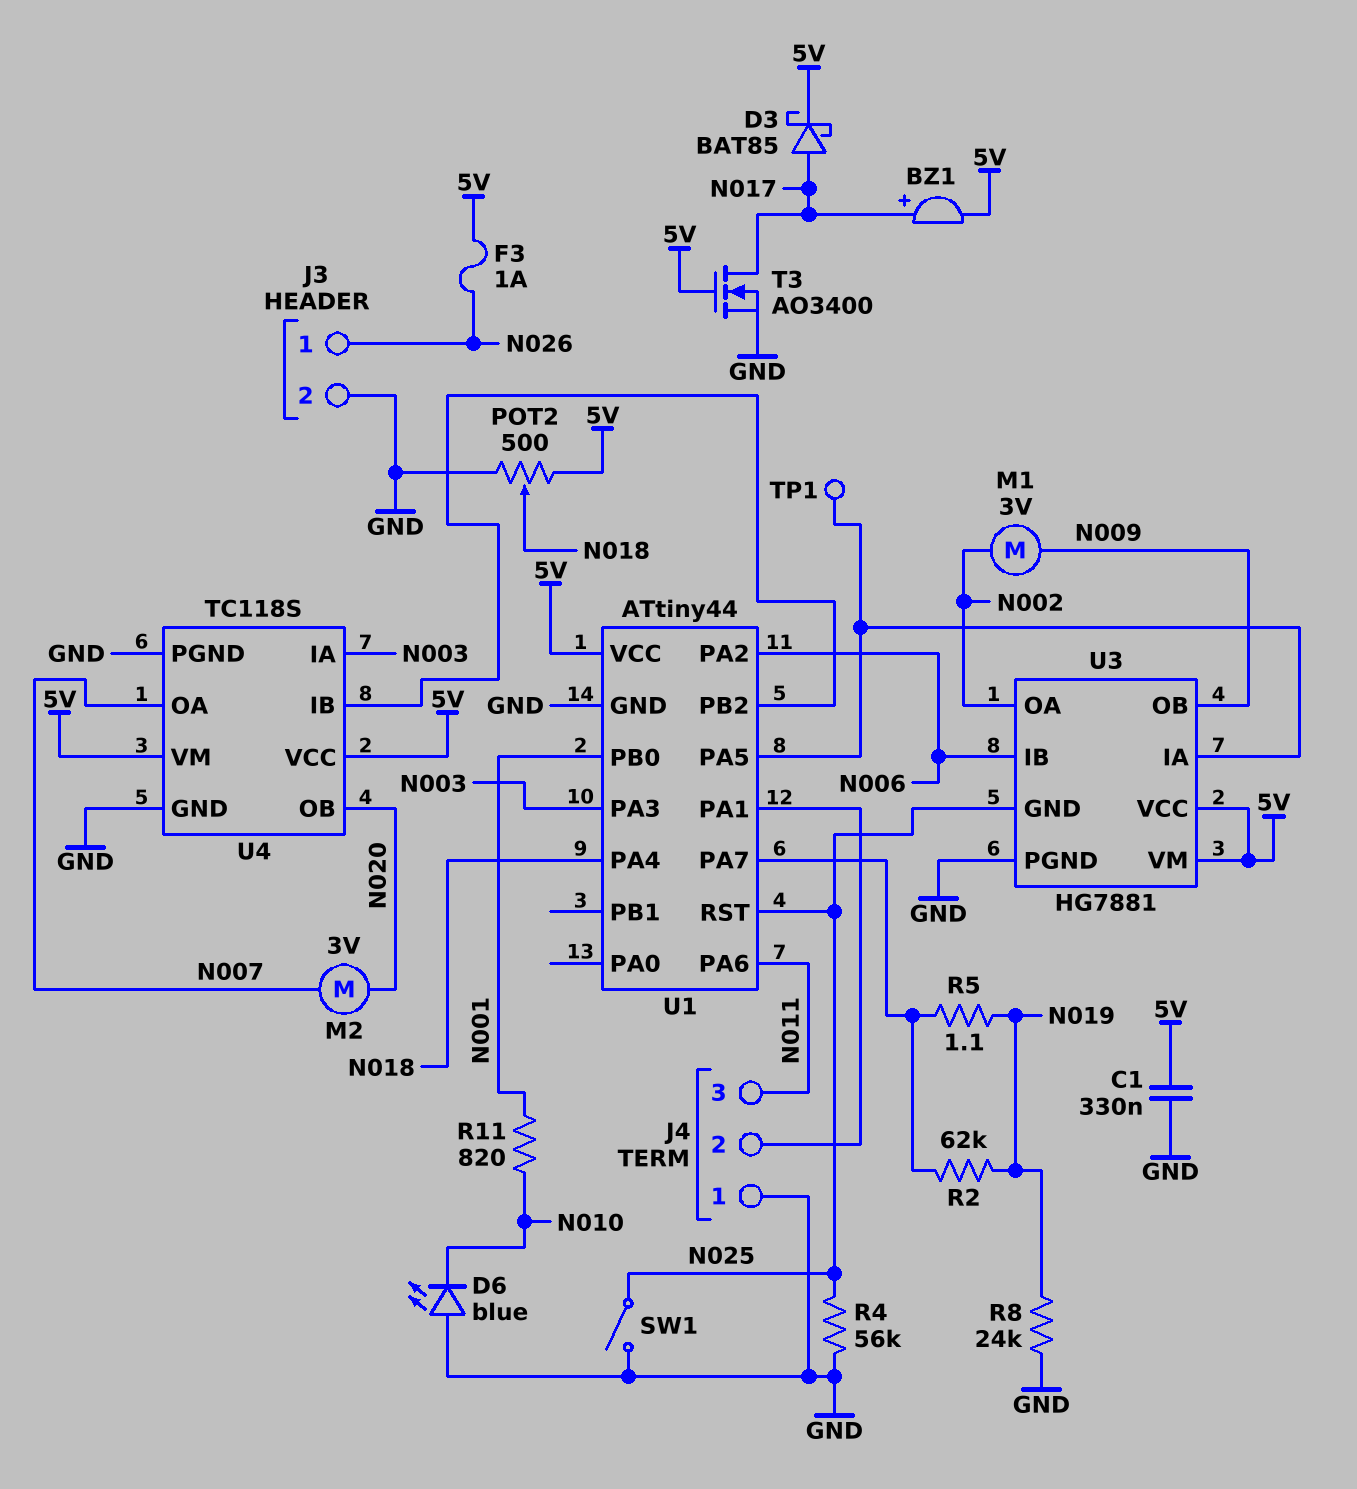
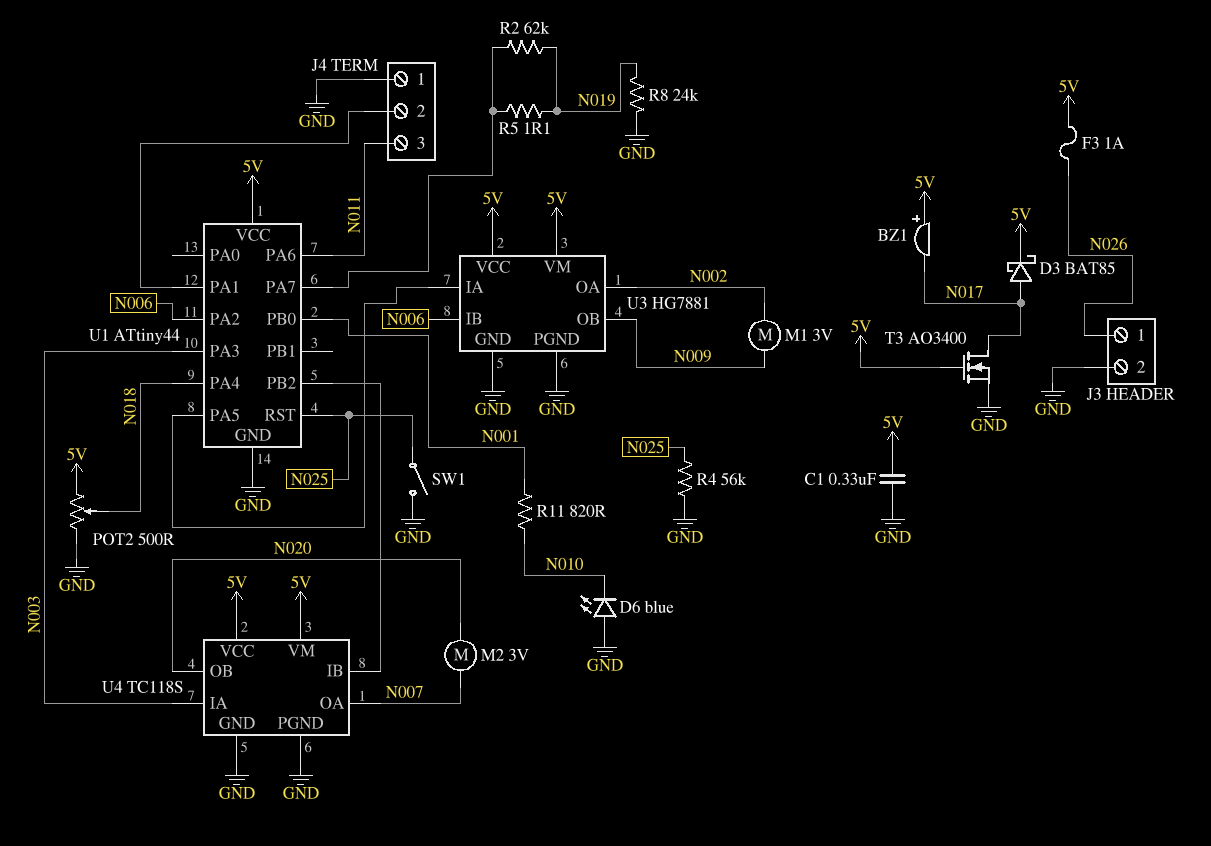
BZ1: buzzer (plus N017, minus 5V) -> buzzer (plus 5V, minus N017)
TP1: test point (U1/PA5) -> none
U3 pin GND: N025 -> GND

